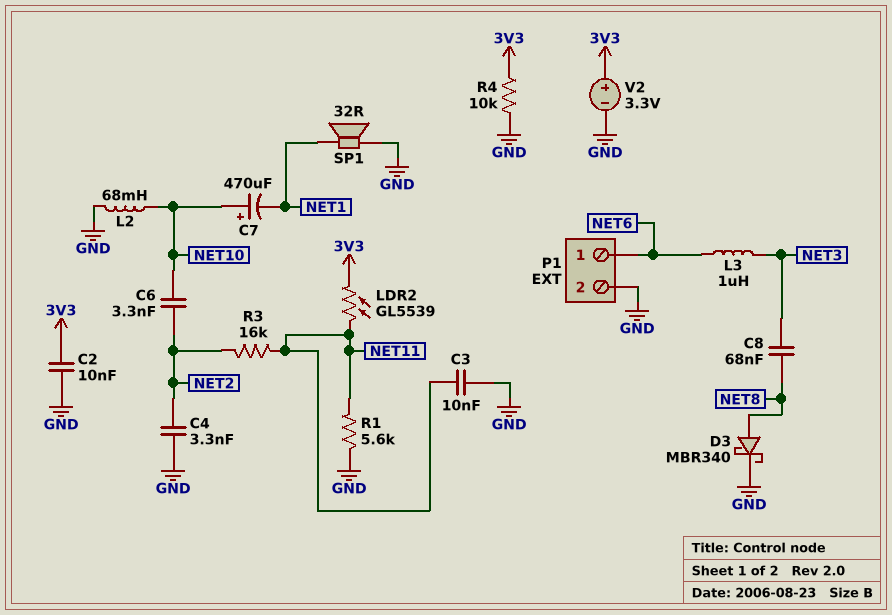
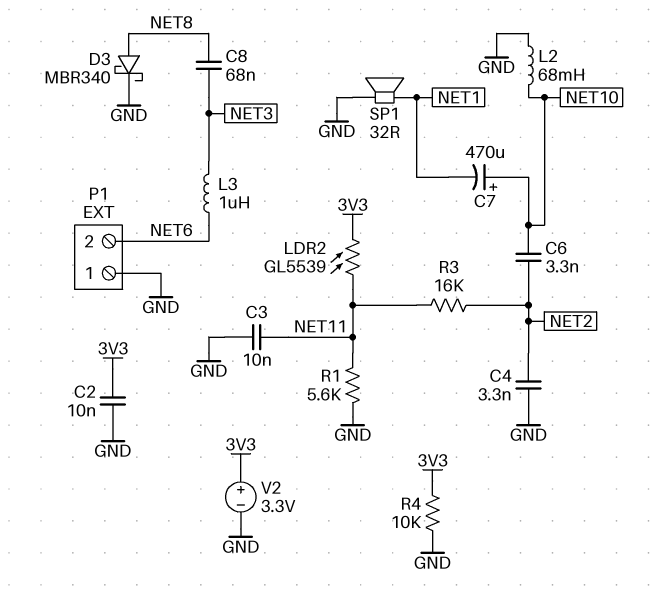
P1 pin 1: NET6 -> GND
P1 pin 2: GND -> NET6

